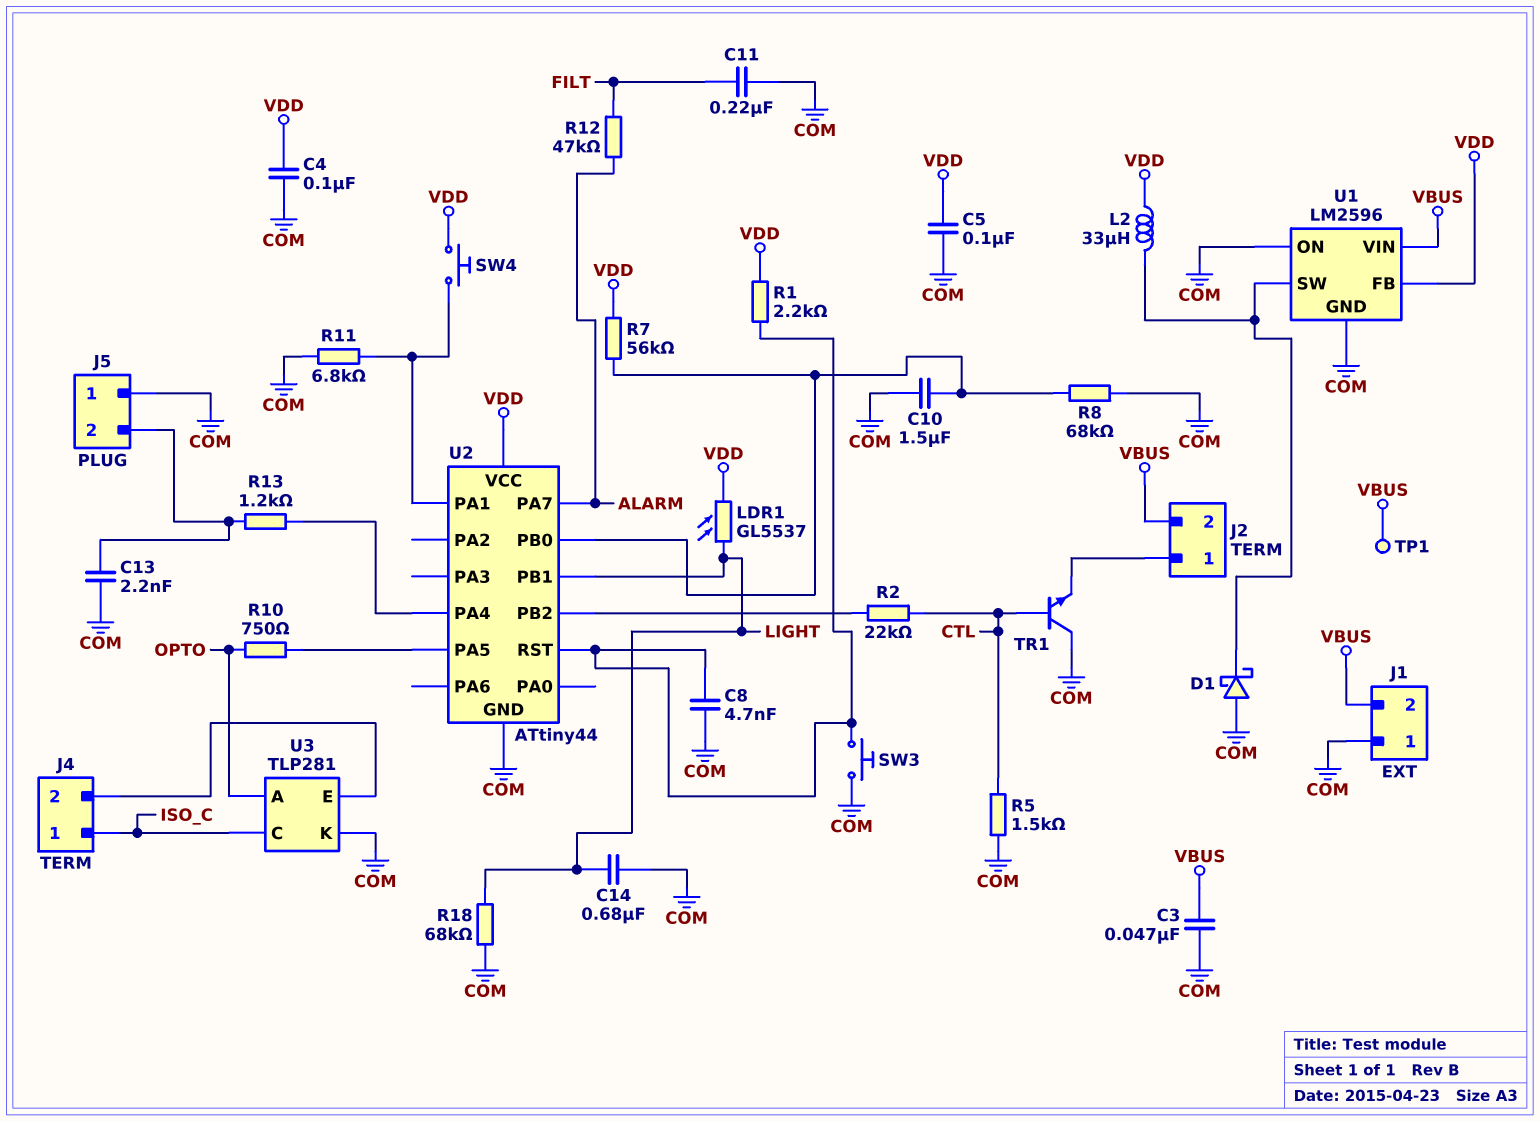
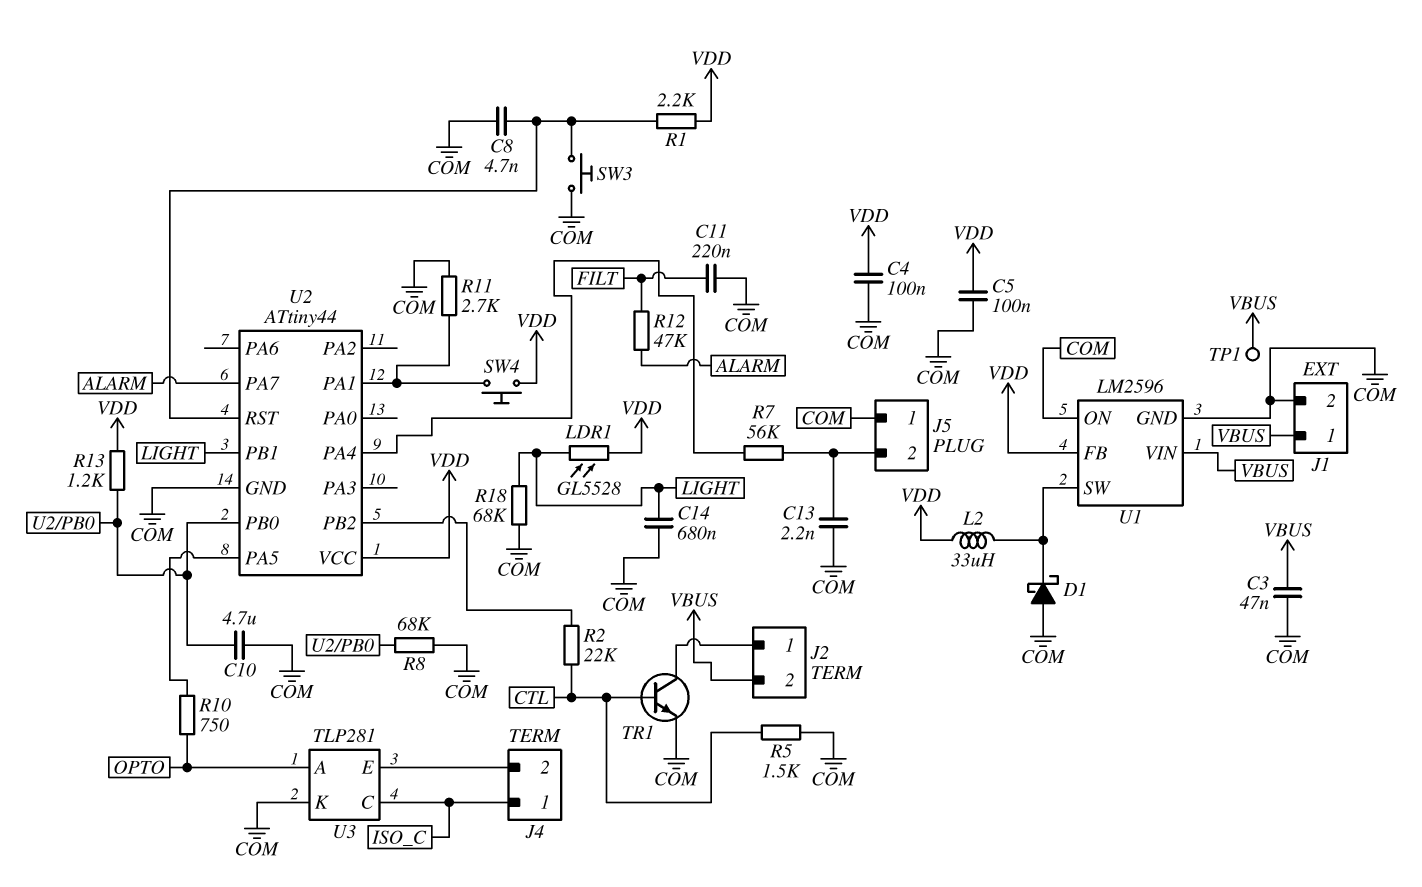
C10: 1.5uF (COM, U2/PB0) -> 4.7uF (COM, U2/PB0)
J1 pin 1: COM -> VBUS
J1 pin 2: VBUS -> COM
LDR1: GL5537 (LIGHT, VDD) -> GL5528 (LIGHT, VDD)
R7: 56k (U2/PB0, VDD) -> 56k (J5/2, U2/PA4)
R11: 6.8k (COM, U2/PA1) -> 2.7k (COM, U2/PA1)
R13: 1.2k (J5/2, U2/PA4) -> 1.2k (U2/PB0, VDD)
TR1: NPN (B CTL, C COM, E J2/1) -> NPN (B CTL, C J2/1, E COM)

